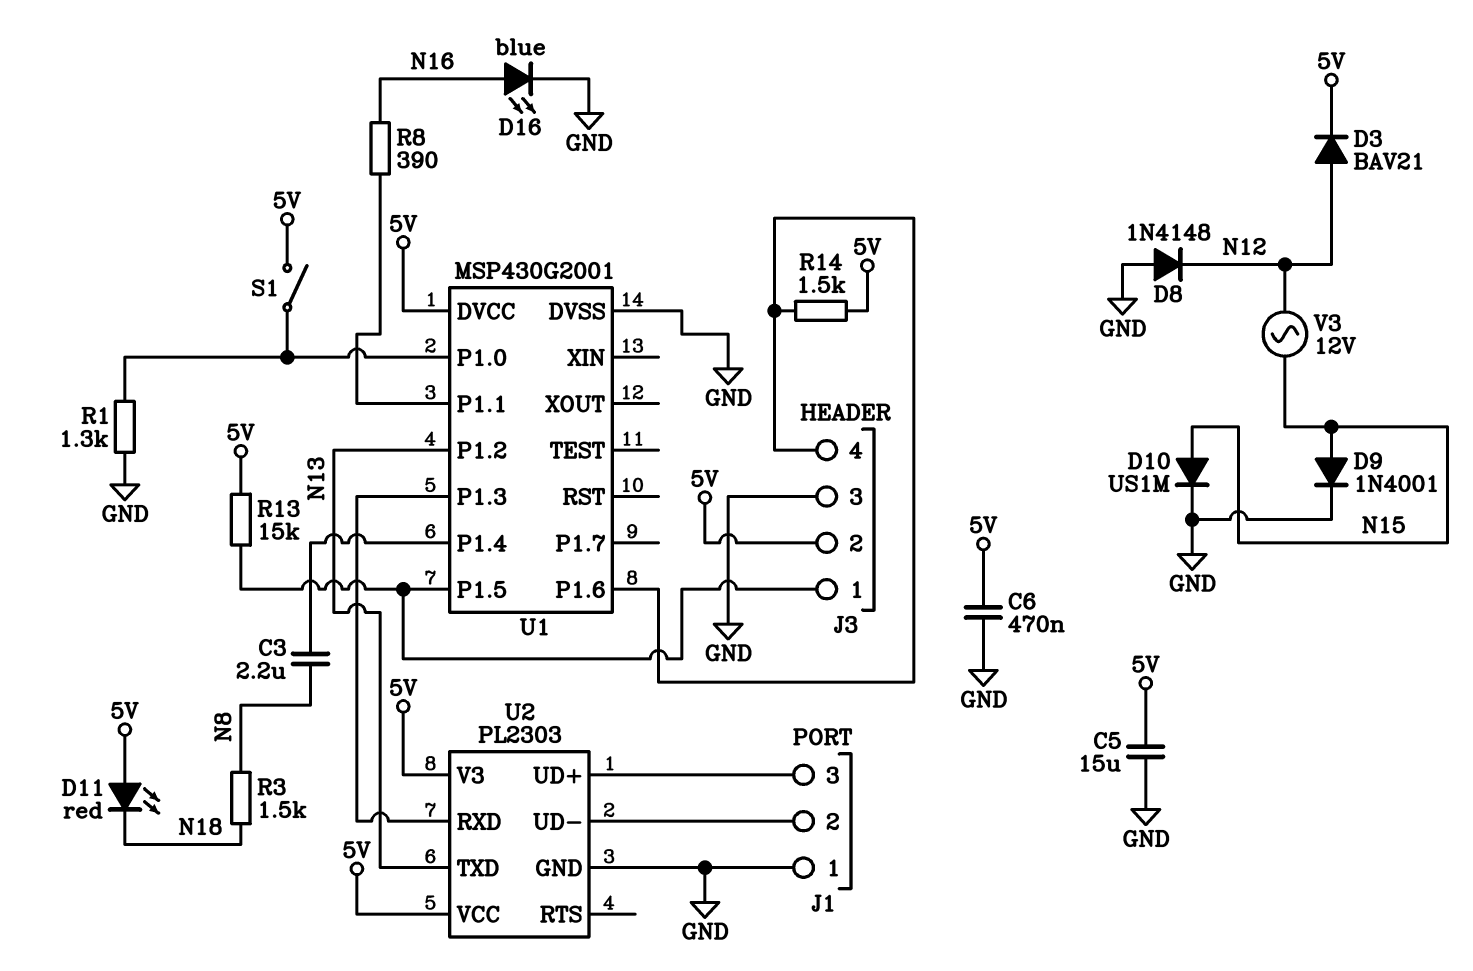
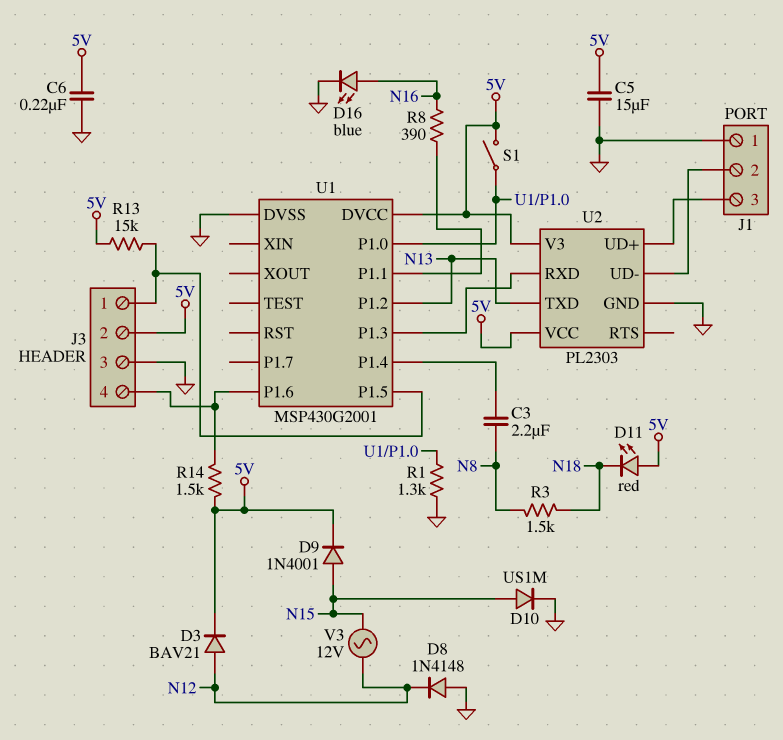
C6: 470nF (5V, GND) -> 220nF (5V, GND)
D9: diode 1N4001 (A N15, K GND) -> diode 1N4001 (A N15, K 5V)

